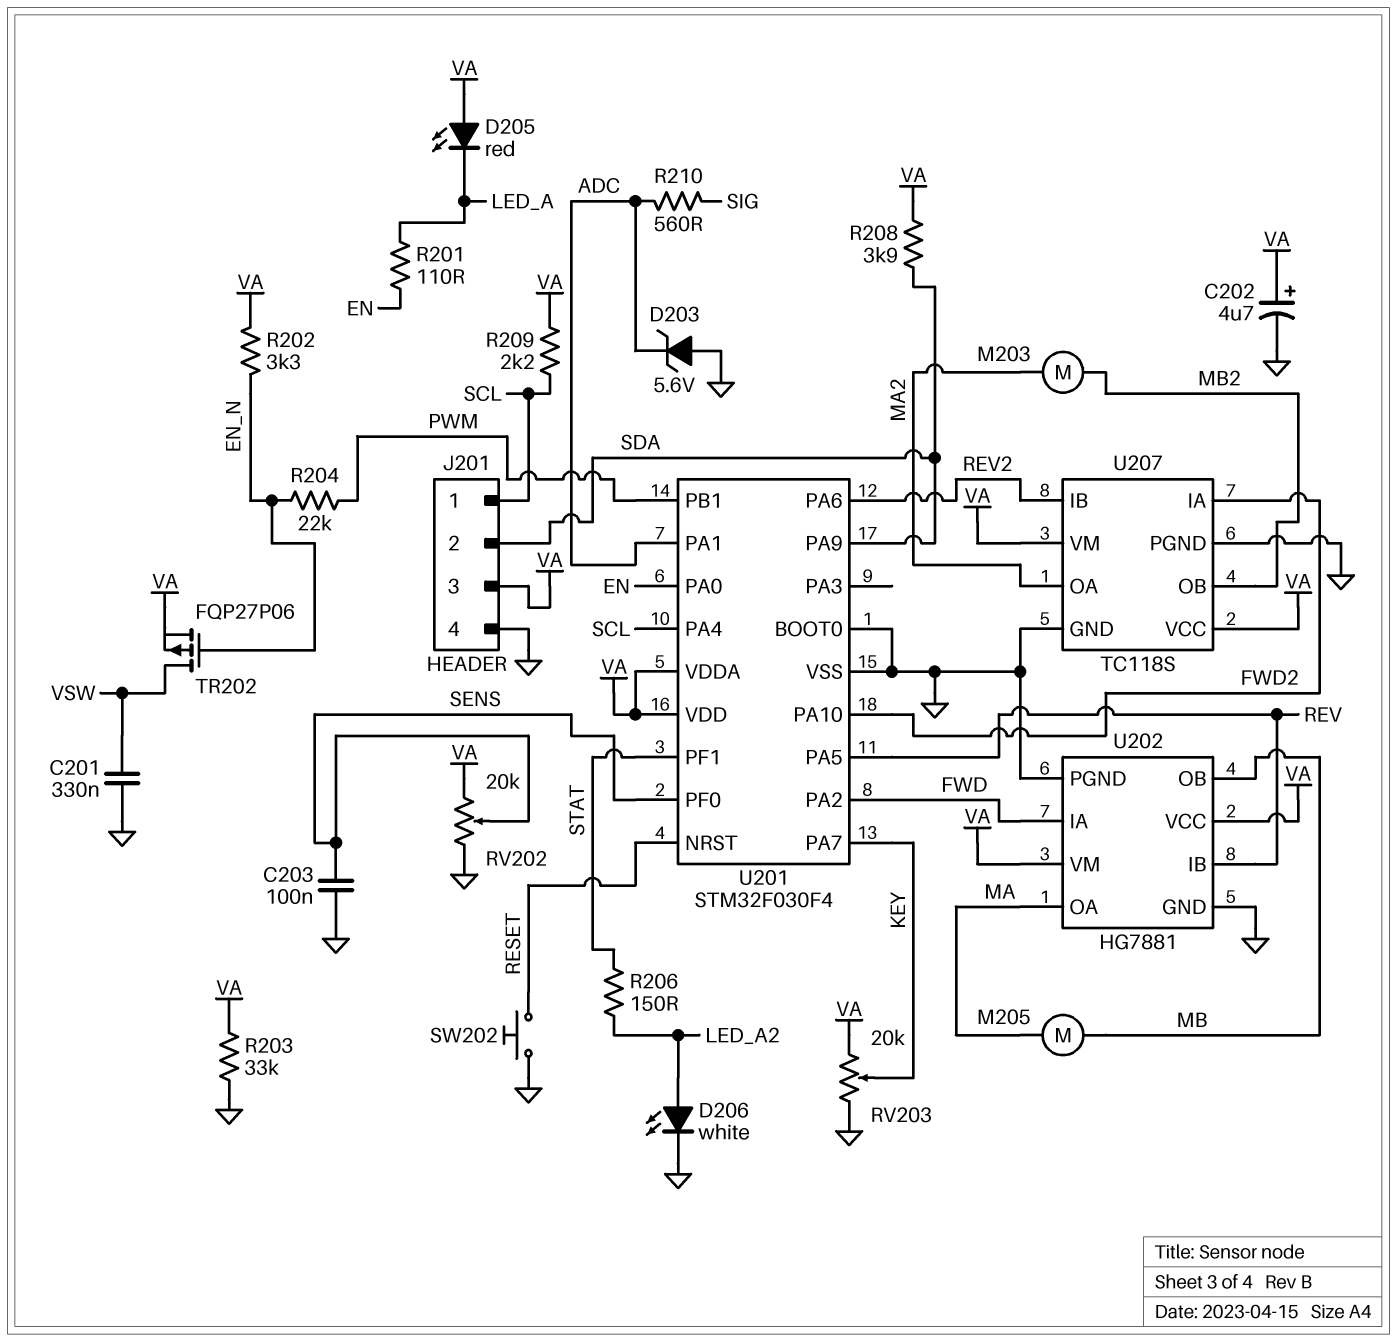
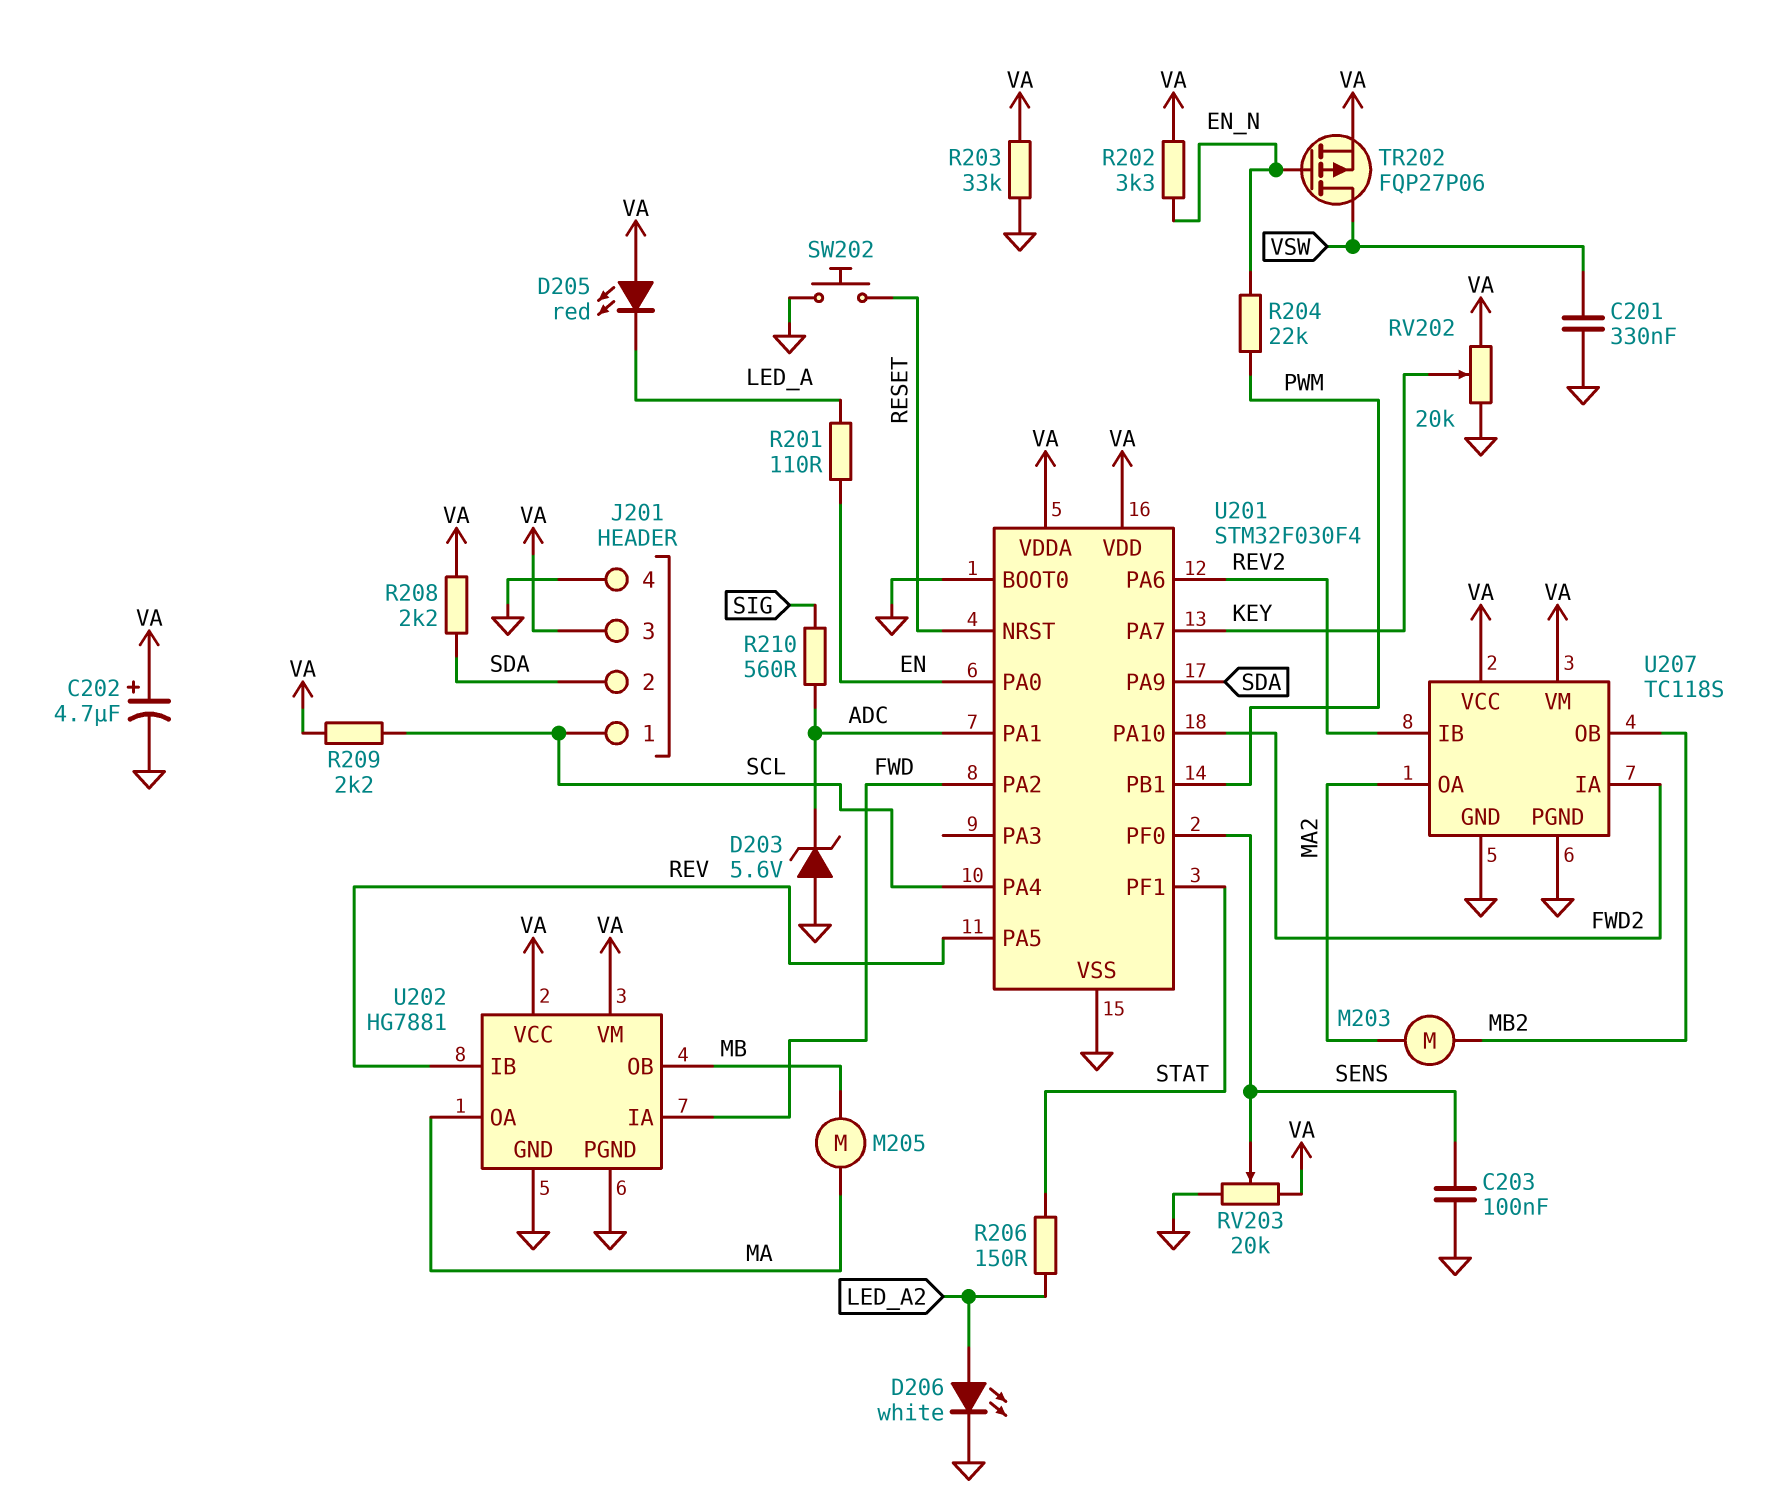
R208: 3.9k (SDA, VA) -> 2.2k (SDA, VA)
RV202: 20k (GND, VA, wiper SENS) -> 20k (GND, VA, wiper KEY)
RV203: 20k (GND, VA, wiper KEY) -> 20k (GND, VA, wiper SENS)

